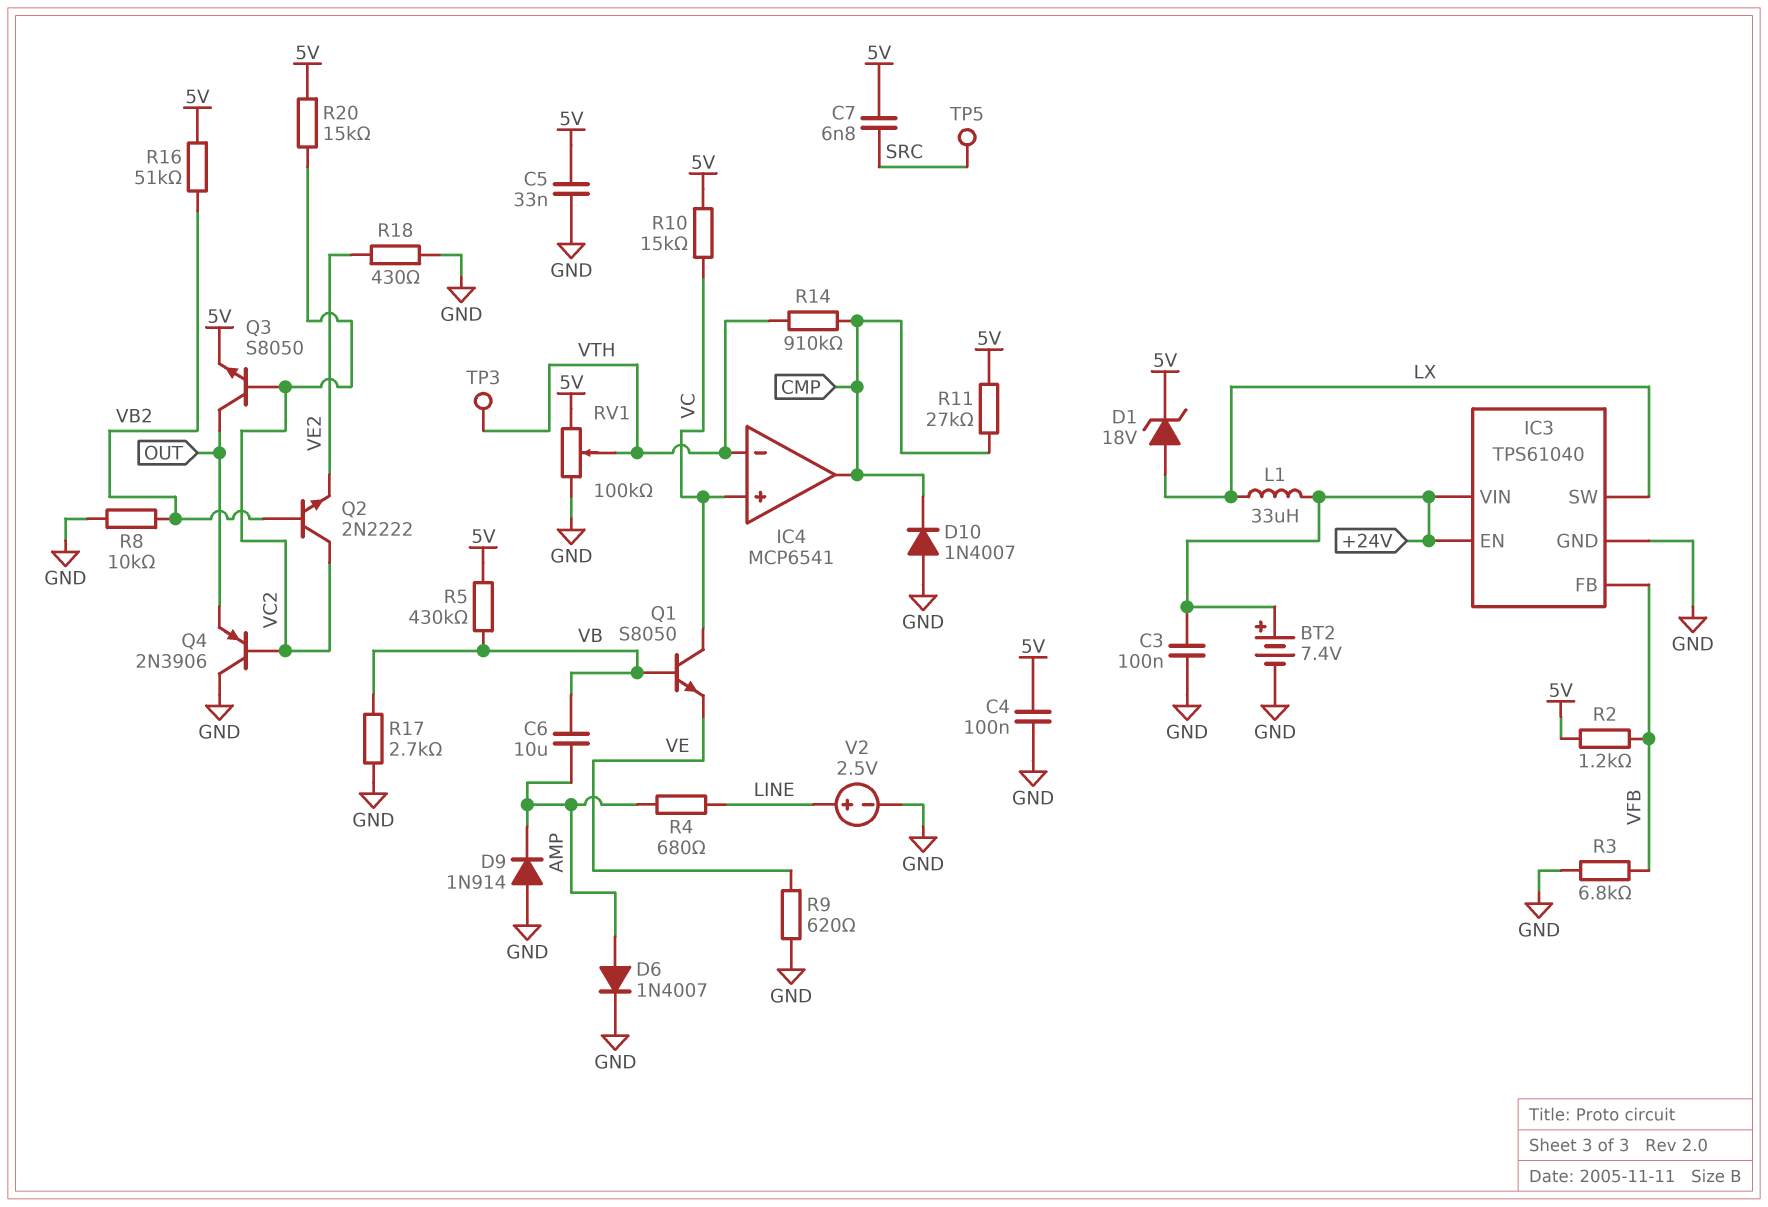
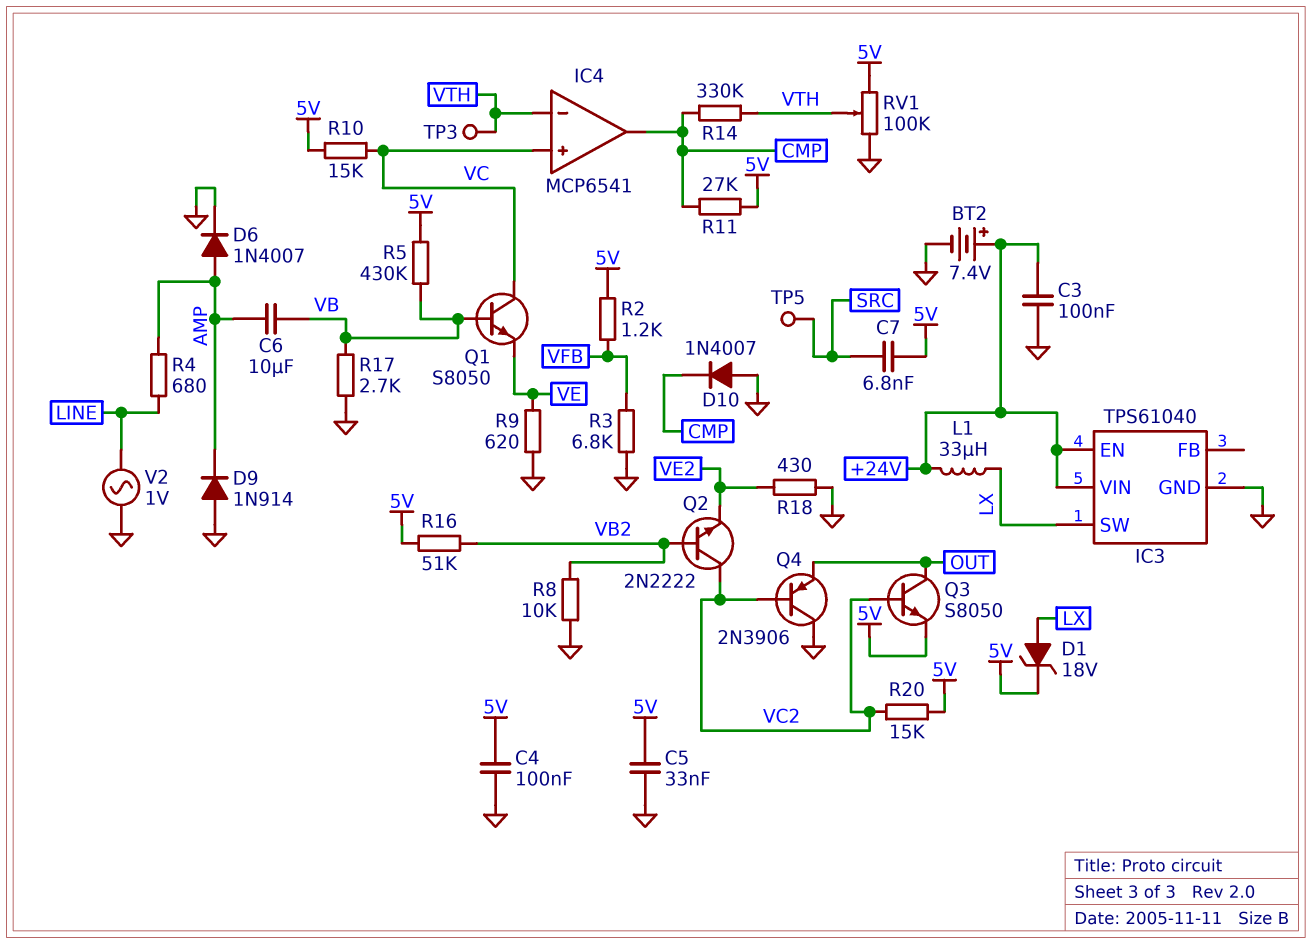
IC3 pin FB: VFB -> none
R14: 910k (CMP, VTH) -> 330k (CMP, VTH)
V2: 2.5V (plus LINE, minus GND) -> AC 1V (GND, LINE)

